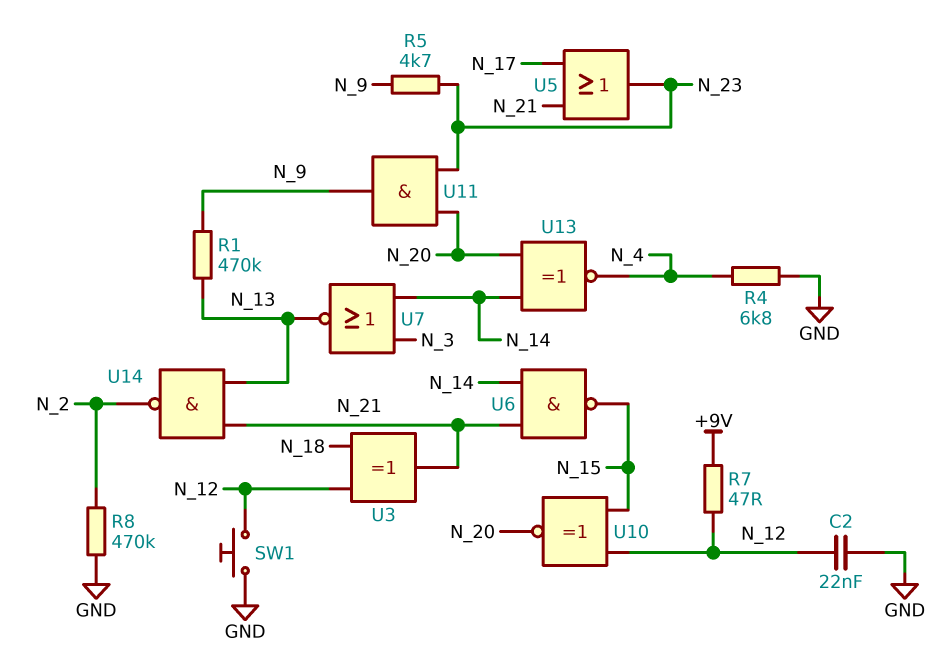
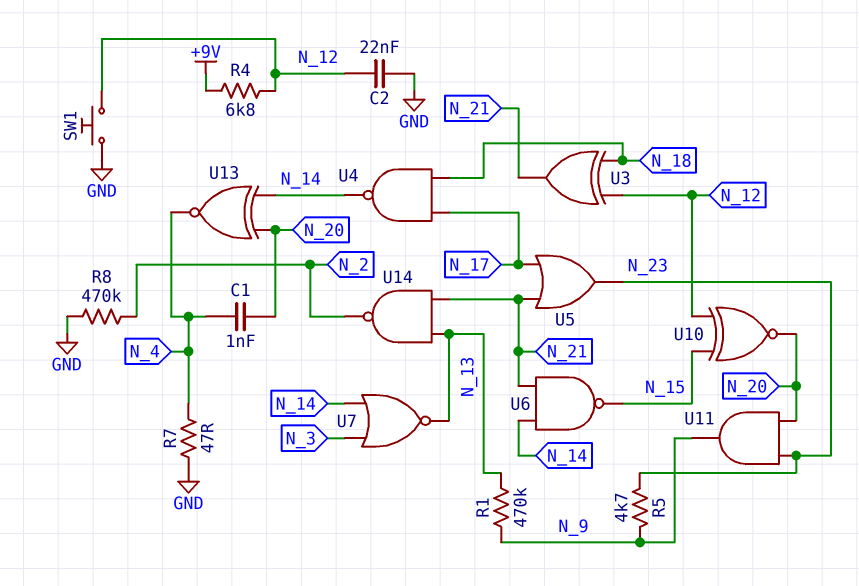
C1: none -> 1nF (N_4, N_20)
R4: 6.8k (GND, N_4) -> 6.8k (+9V, N_12)
R7: 47 (+9V, N_12) -> 47 (GND, N_4)
U4: none -> NAND (in N_17, in N_18, out N_14)

